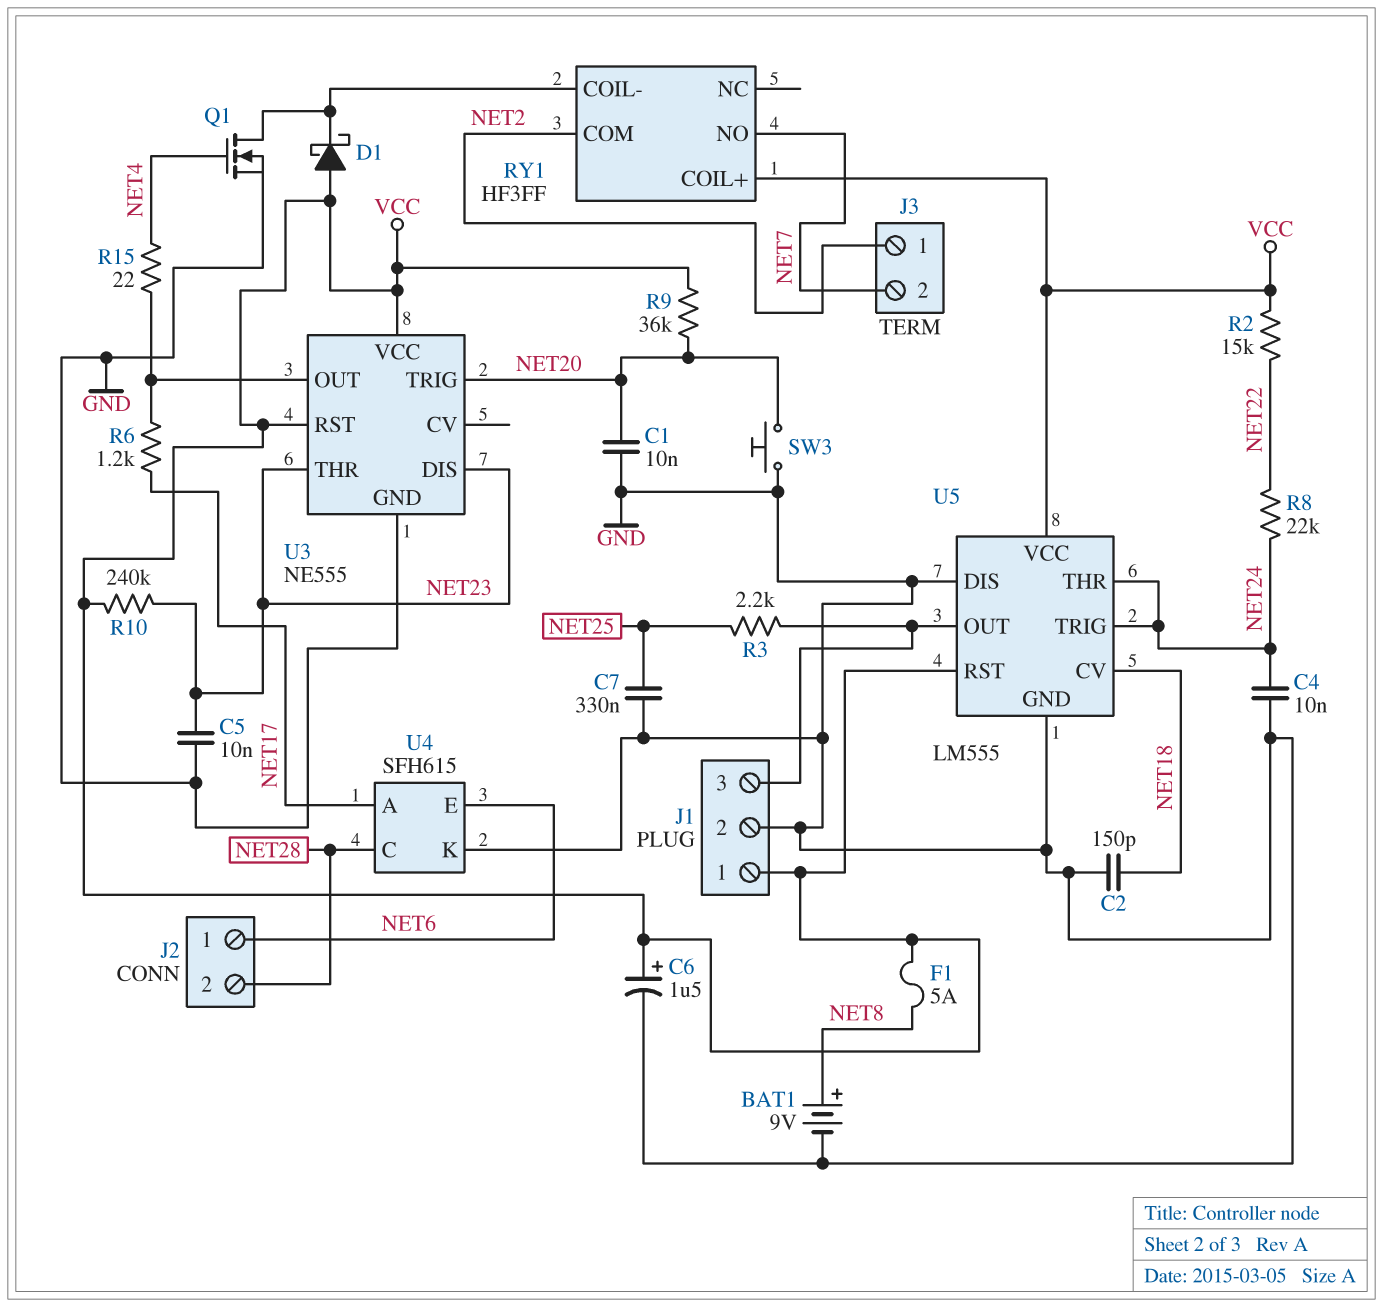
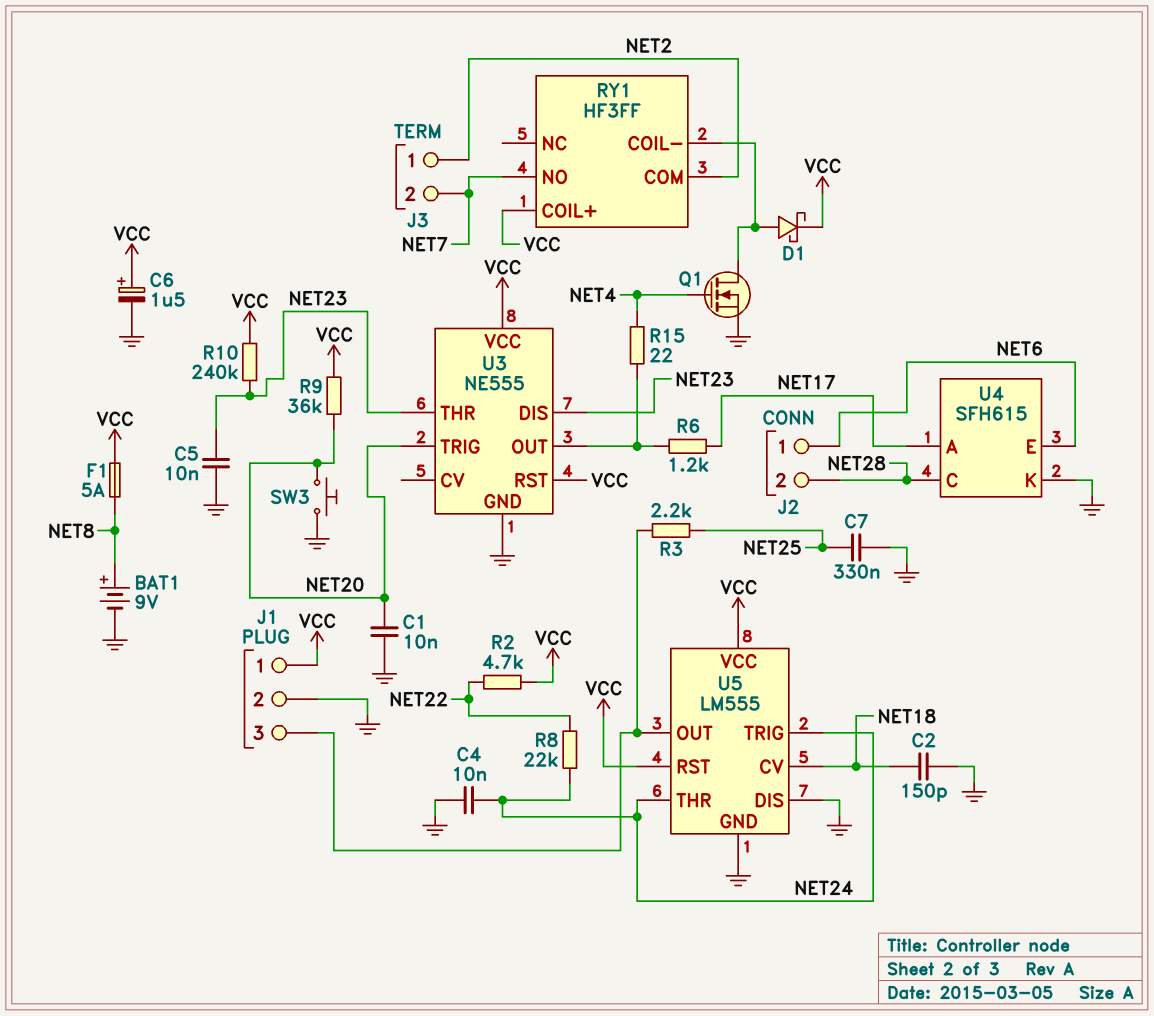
D1: schottky (A VCC, K RY1/COIL-) -> schottky (A RY1/COIL-, K VCC)
R2: 15k (NET22, VCC) -> 4.7k (NET22, VCC)

